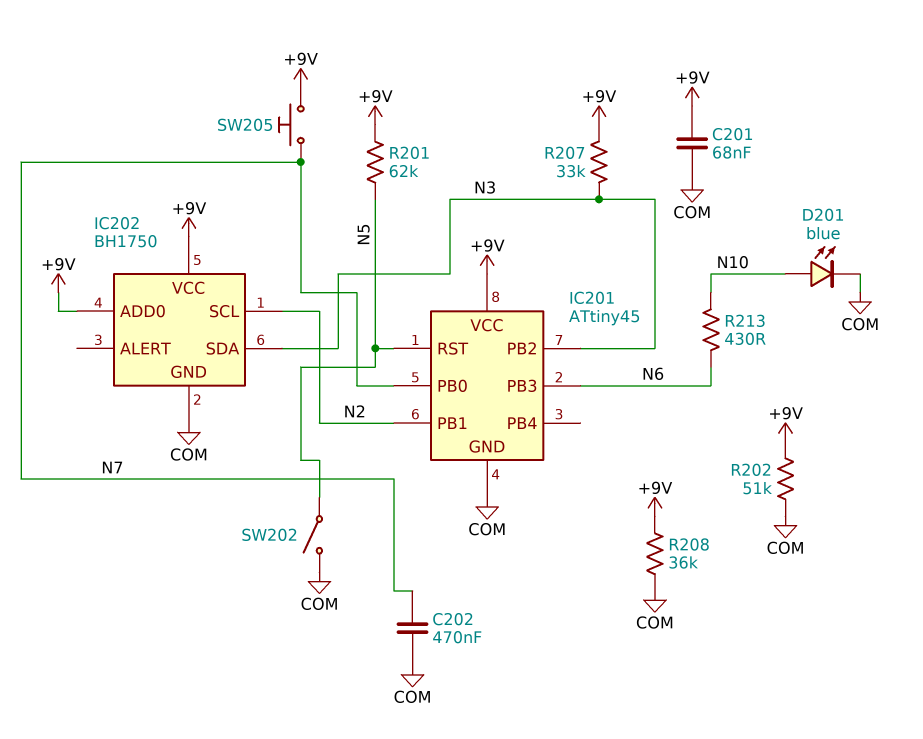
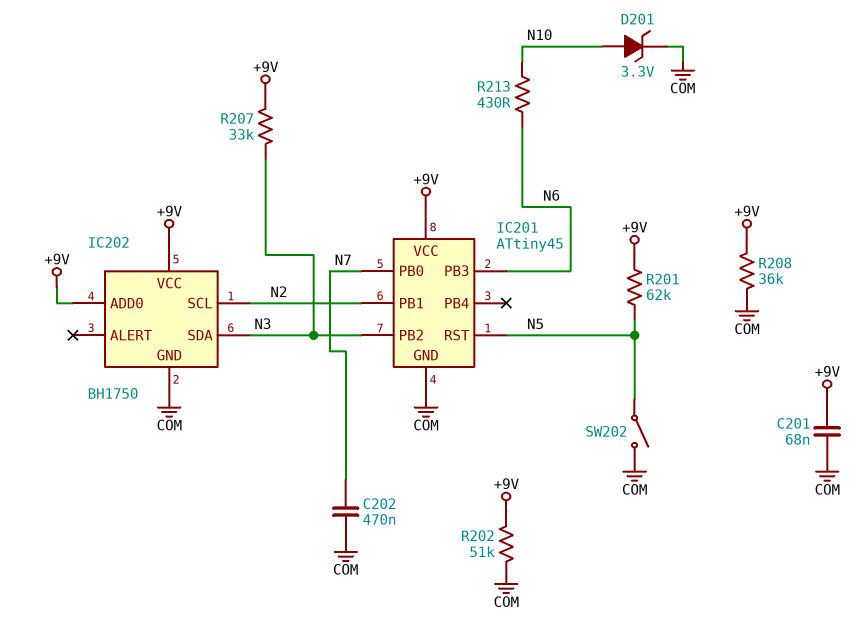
D201: LED blue (A N10, K COM) -> zener 3.3V (A N10, K COM)
SW205: button (+9V, N7) -> none

